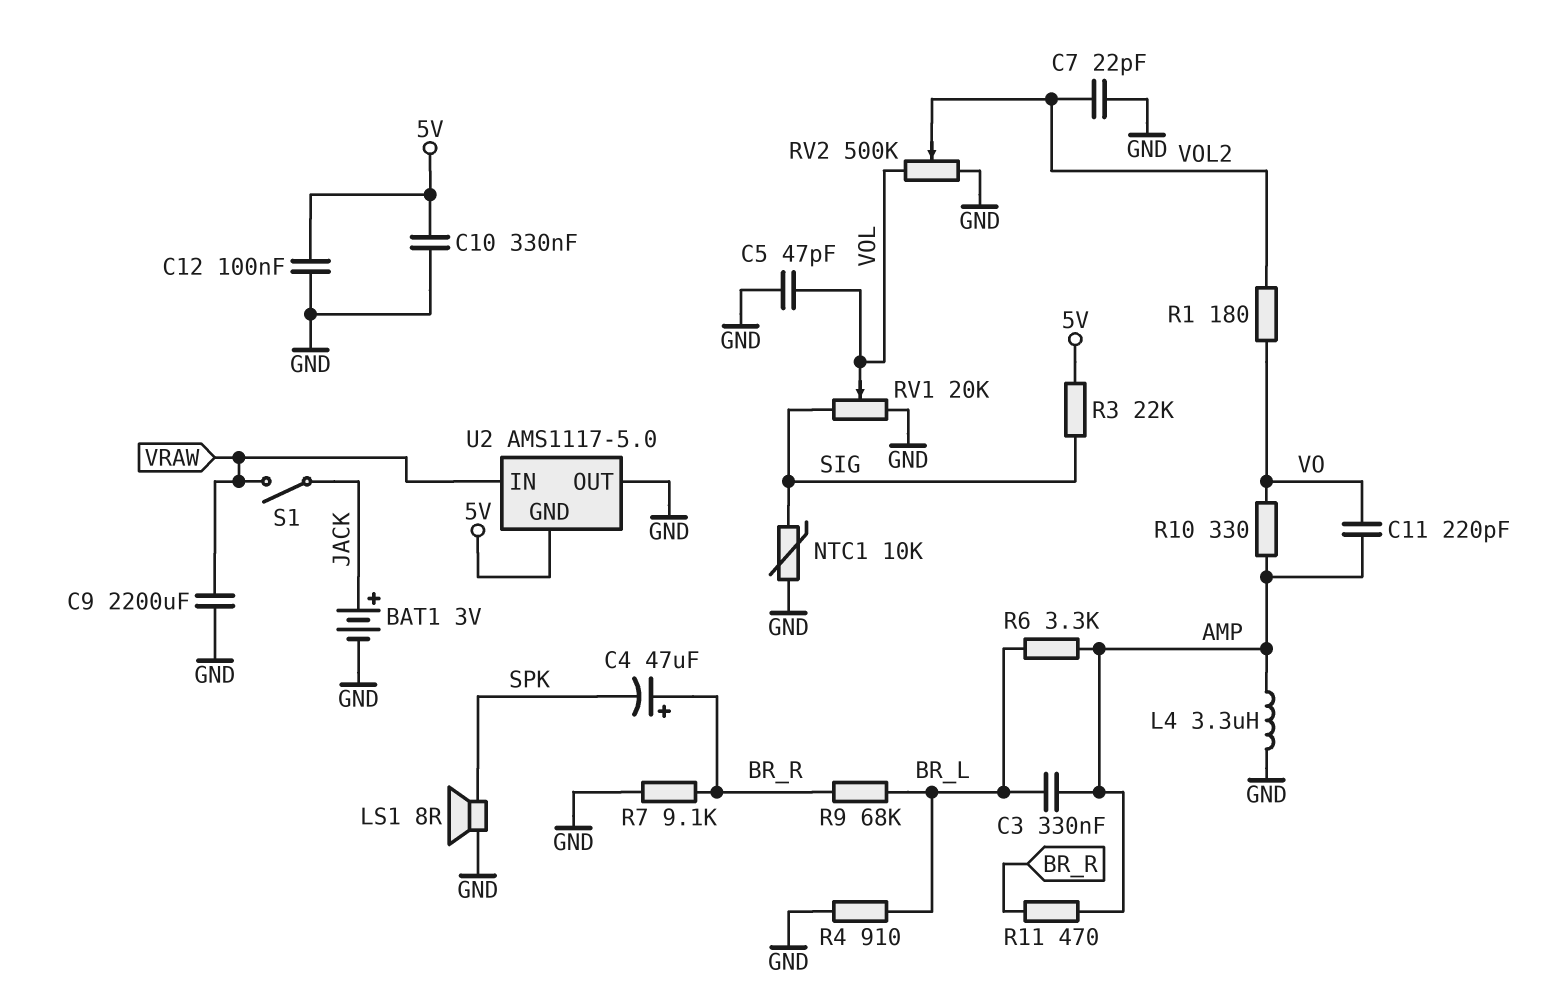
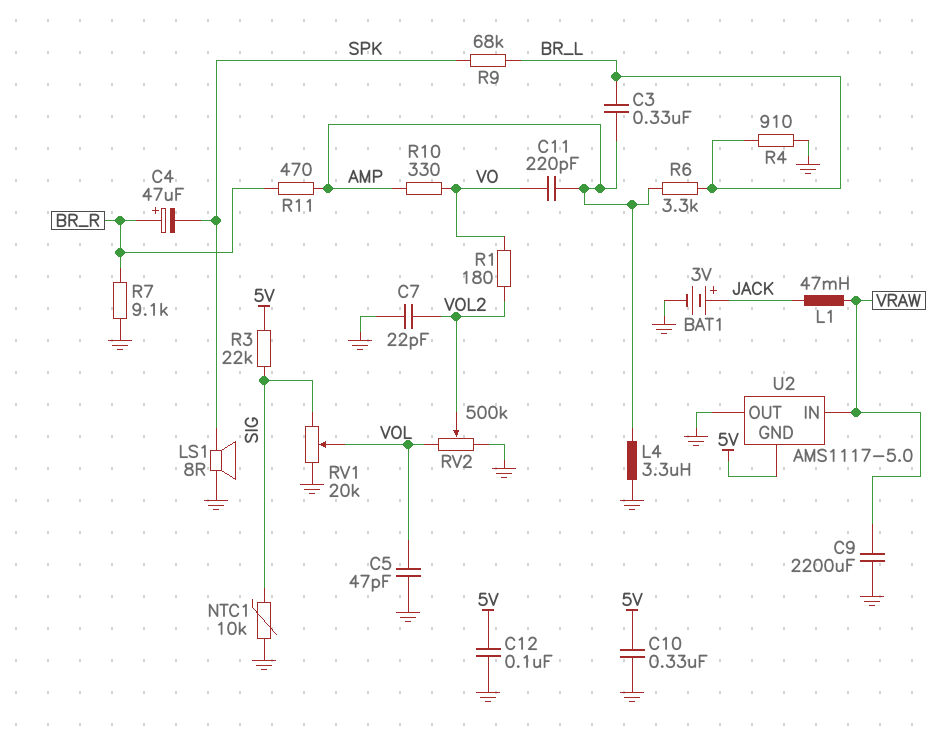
L1: none -> 47mH (JACK, VRAW)
R9: 68k (BR_L, BR_R) -> 68k (BR_L, SPK)
S1: switch (JACK, VRAW) -> none

